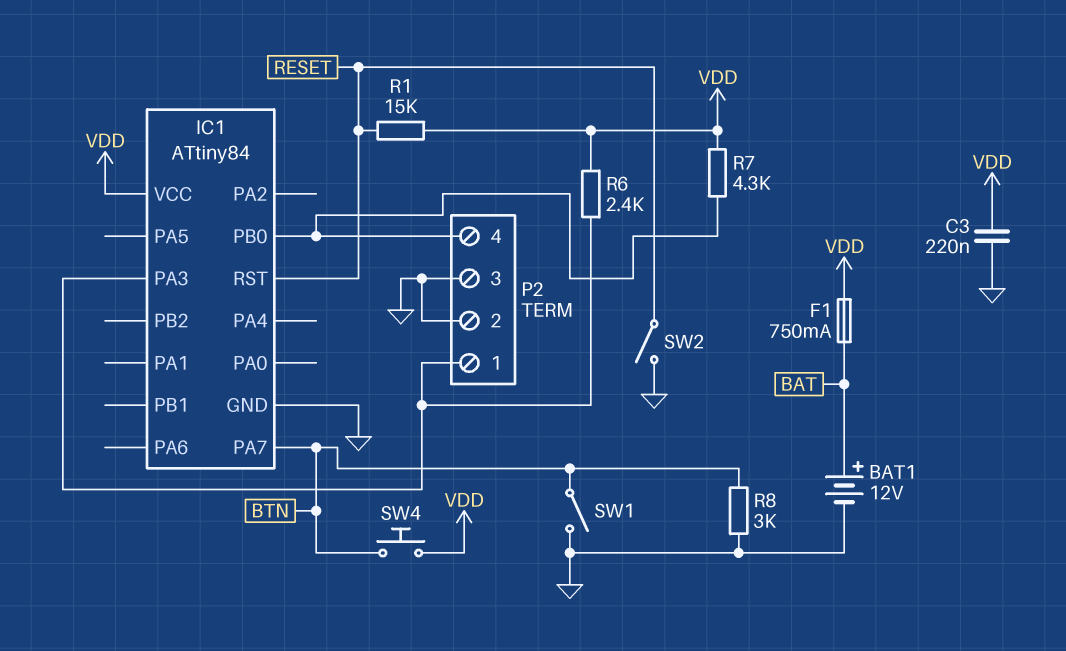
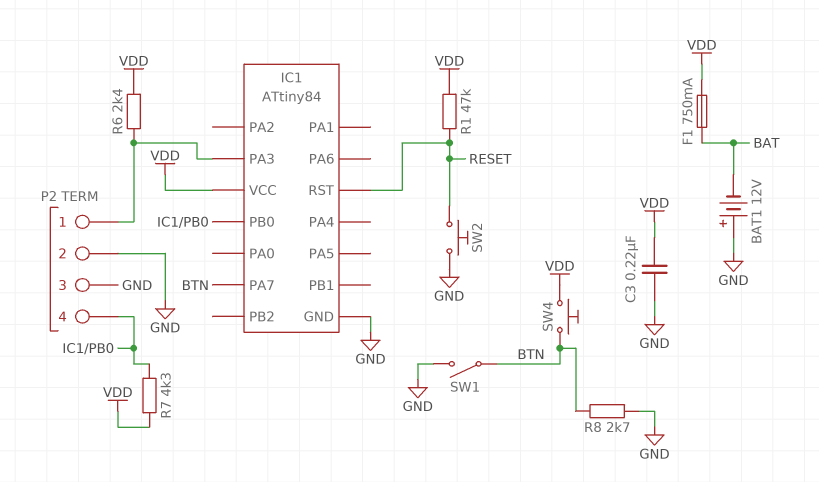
BAT1: 12V (plus BAT, minus GND) -> 12V (plus GND, minus BAT)
R1: 15k (RESET, VDD) -> 47k (RESET, VDD)
R8: 3k (BTN, GND) -> 2.7k (BTN, GND)
SW2: switch (GND, RESET) -> button (GND, RESET)

